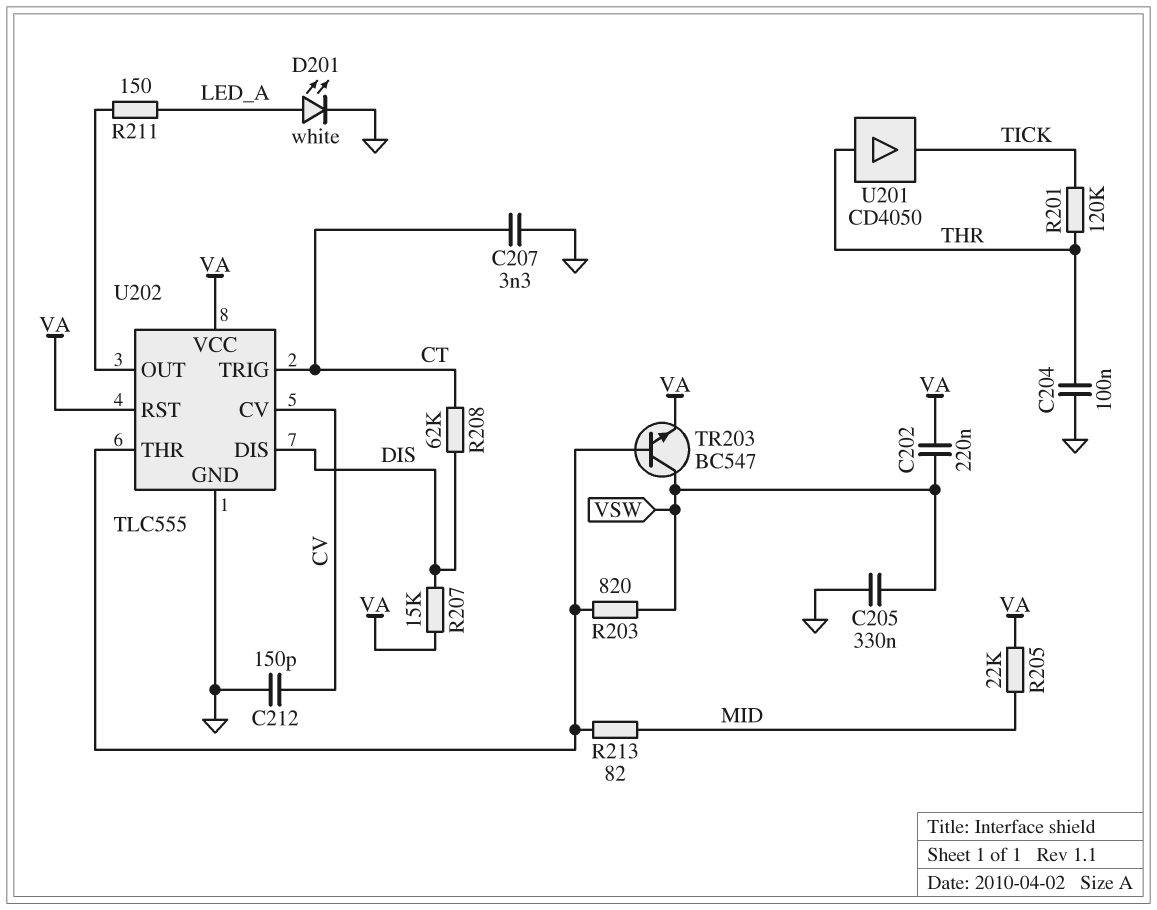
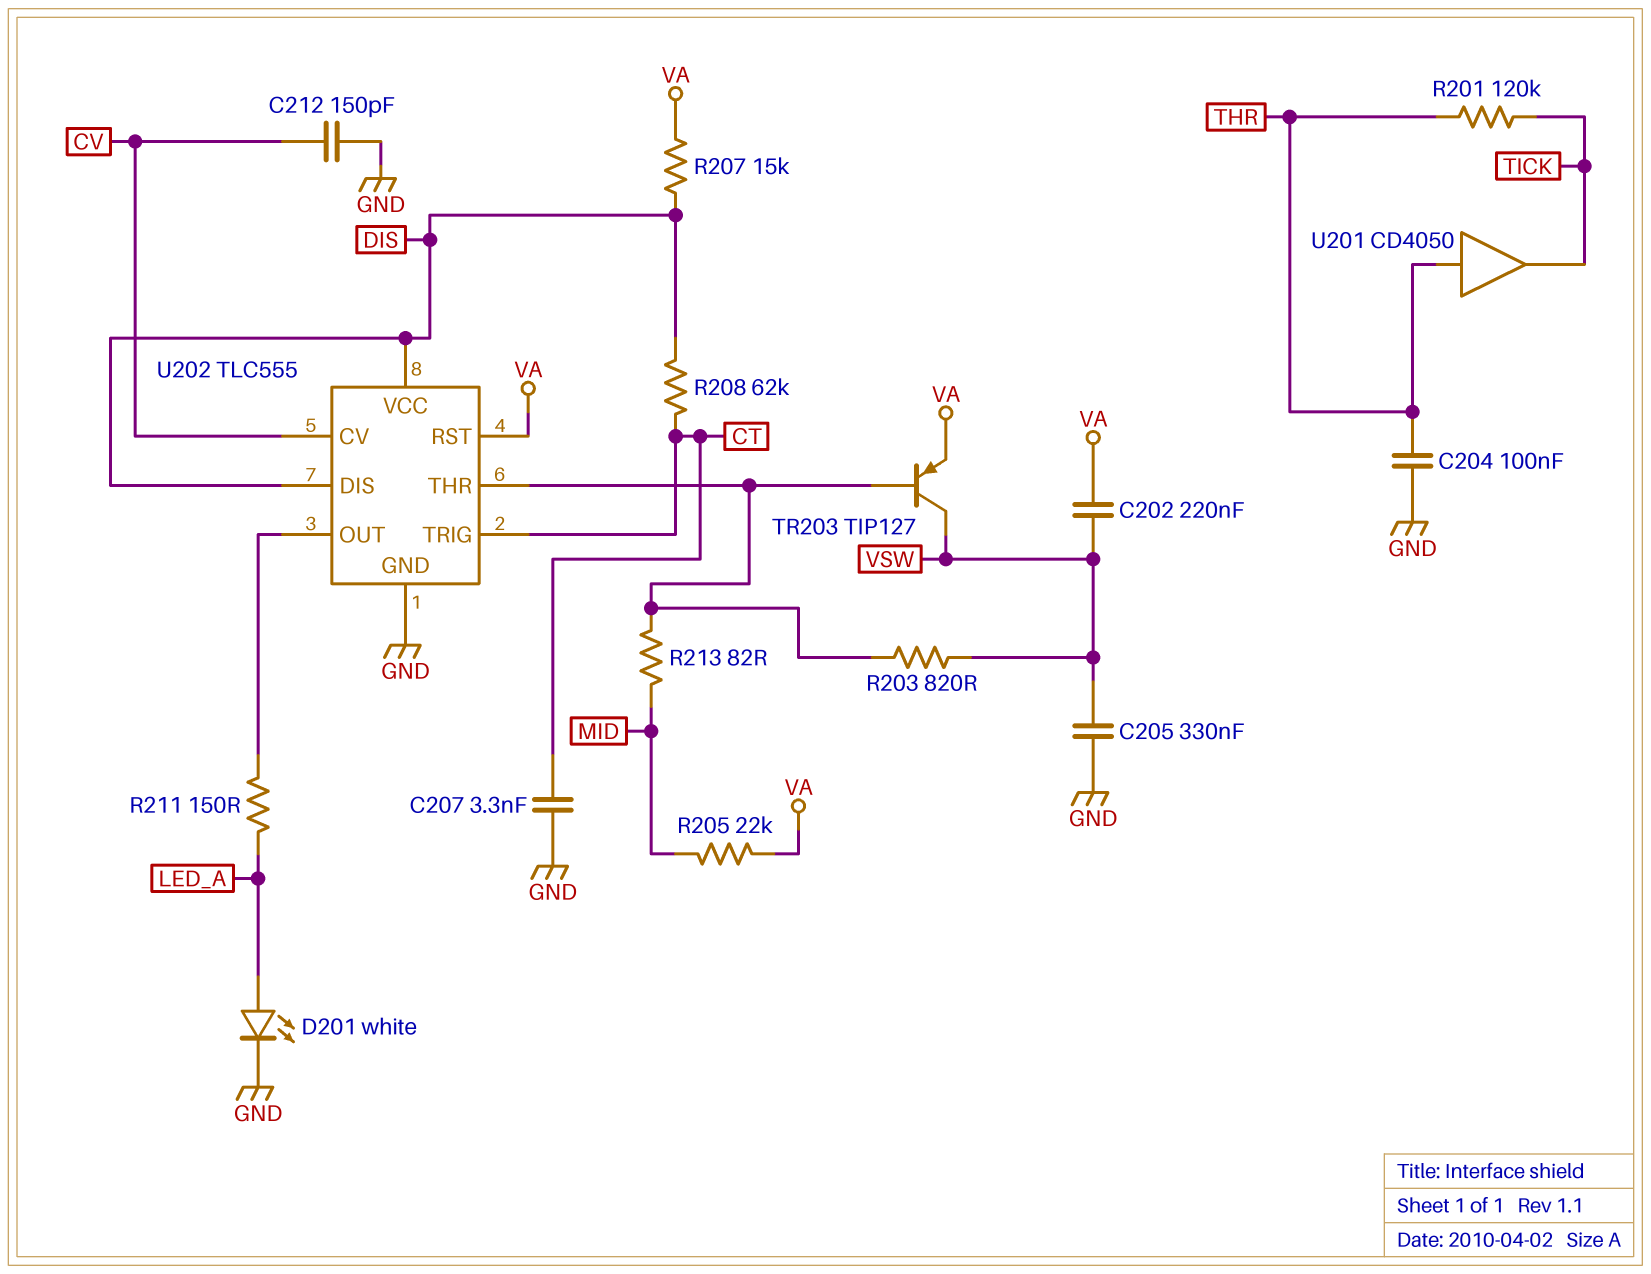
TR203: NPN BC547 (B U202/THR, C VSW, E VA) -> PNP TIP127 (B U202/THR, C VSW, E VA)
U202 pin VCC: VA -> DIS

